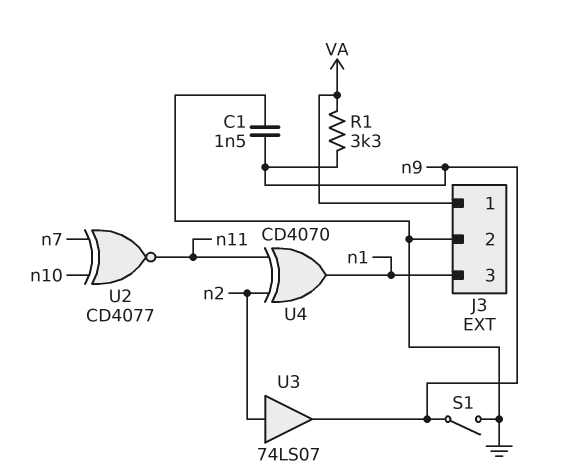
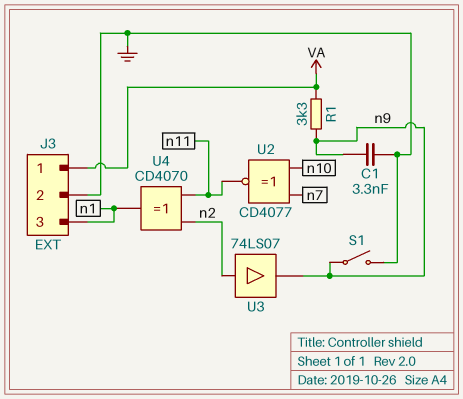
C1: 1.5nF (GND, n9) -> 3.3nF (GND, n9)

